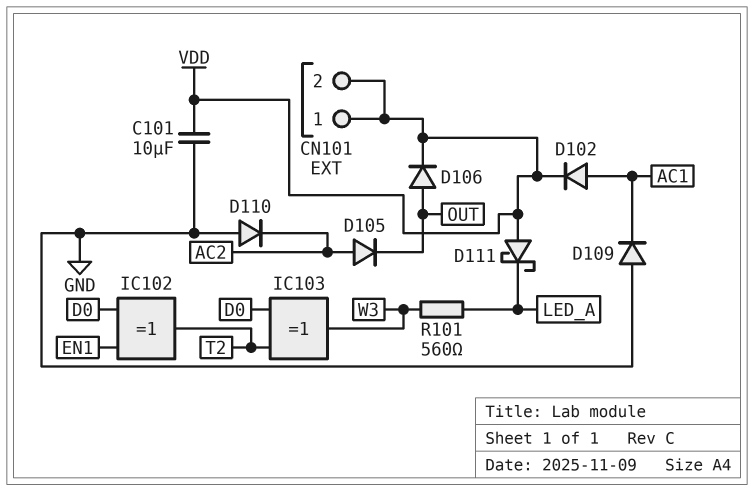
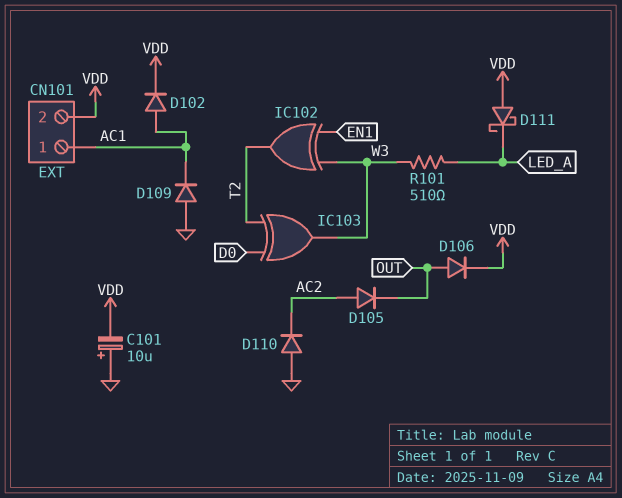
C101: 10uF (GND, VDD) -> 10uF (plus GND, minus VDD)
CN101 pin 1: VDD -> AC1
IC102: XOR (in D0, in EN1, out T2) -> XOR (in EN1, in W3, out T2)
R101: 560 (LED_A, W3) -> 510 (LED_A, W3)

